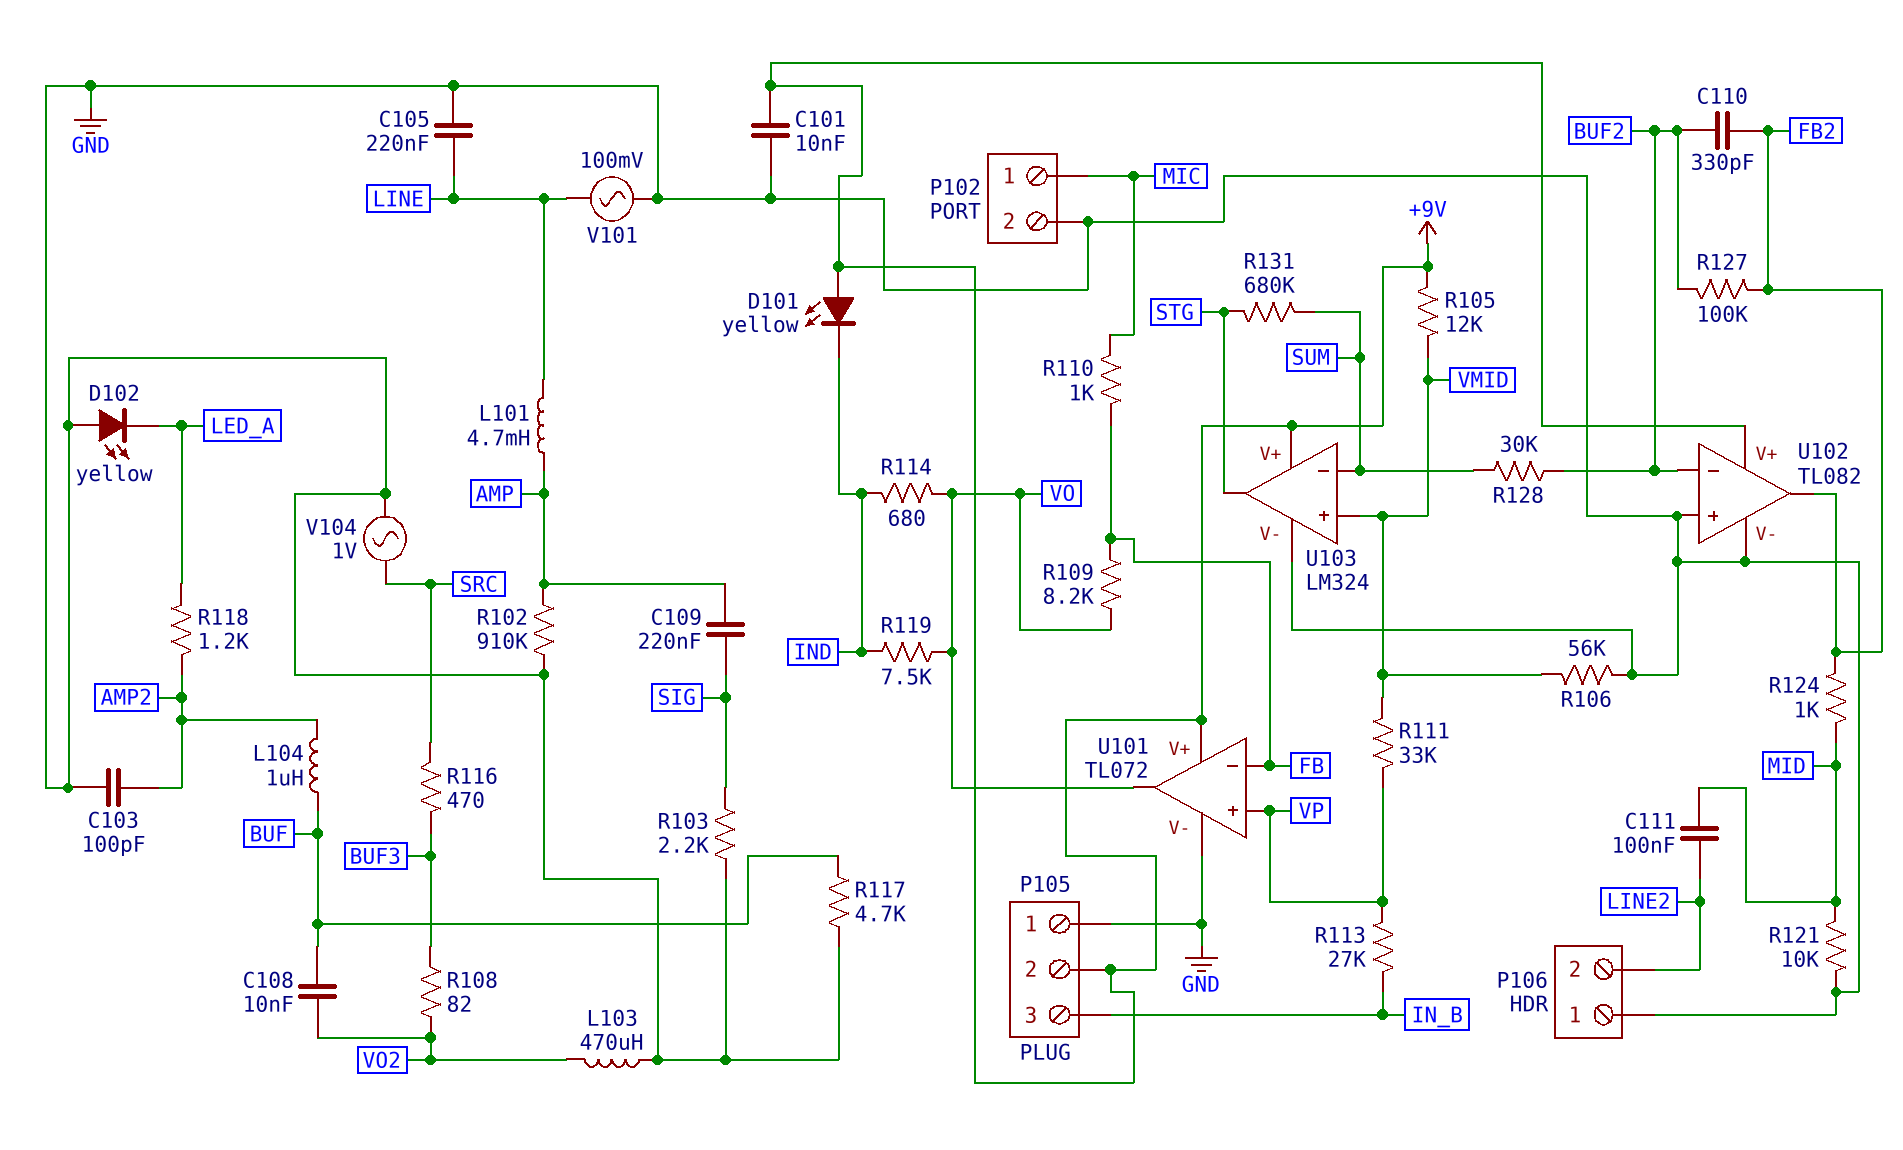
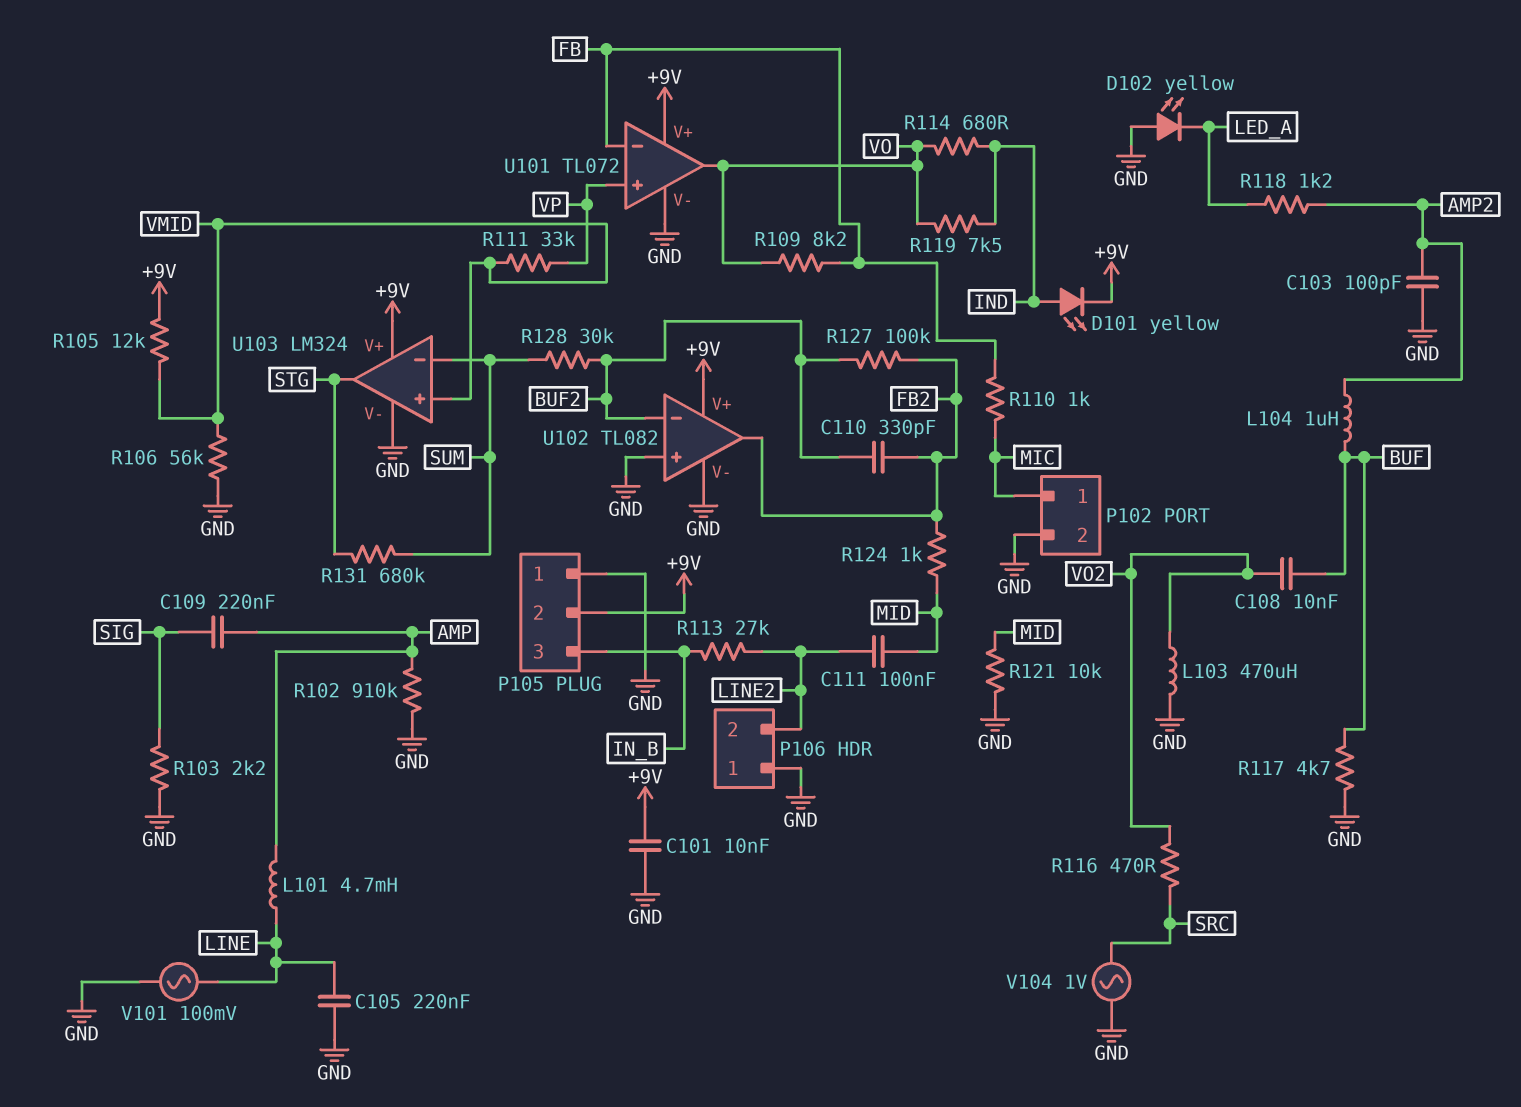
D101: LED yellow (A +9V, K IND) -> LED yellow (A IND, K +9V)
R108: 82 (BUF3, VO2) -> none
R113: 27k (IN_B, VP) -> 27k (IN_B, LINE2)
R116: 470 (BUF3, SRC) -> 470 (SRC, VO2)

